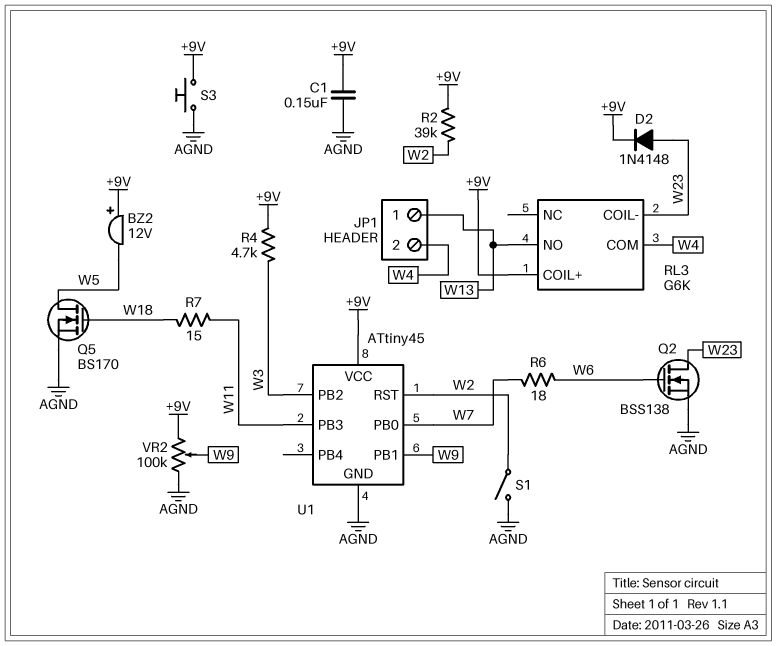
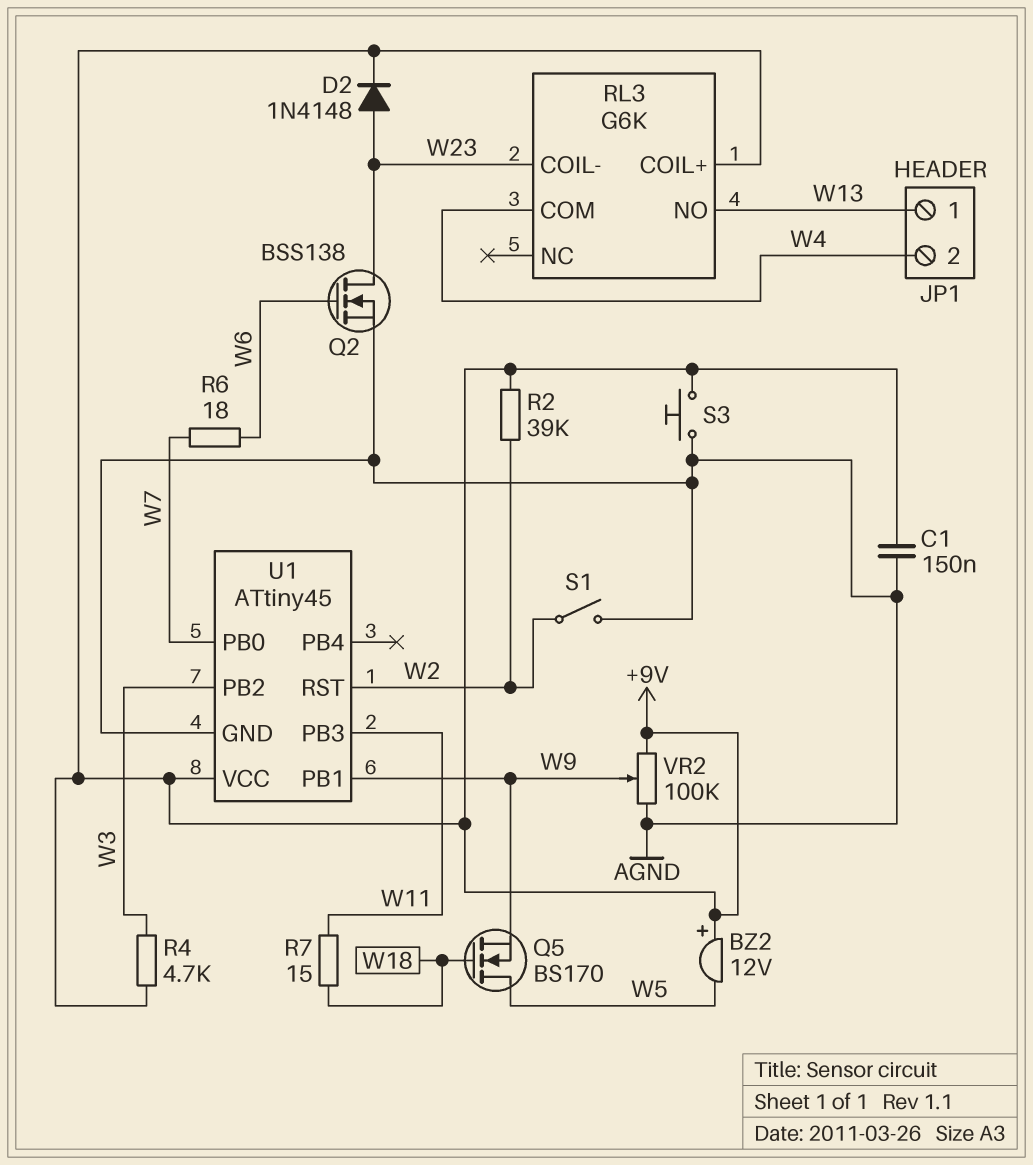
Q5: NMOS BS170 (G W18, D W5, S AGND) -> NMOS BS170 (G W18, D W5, S W9)

